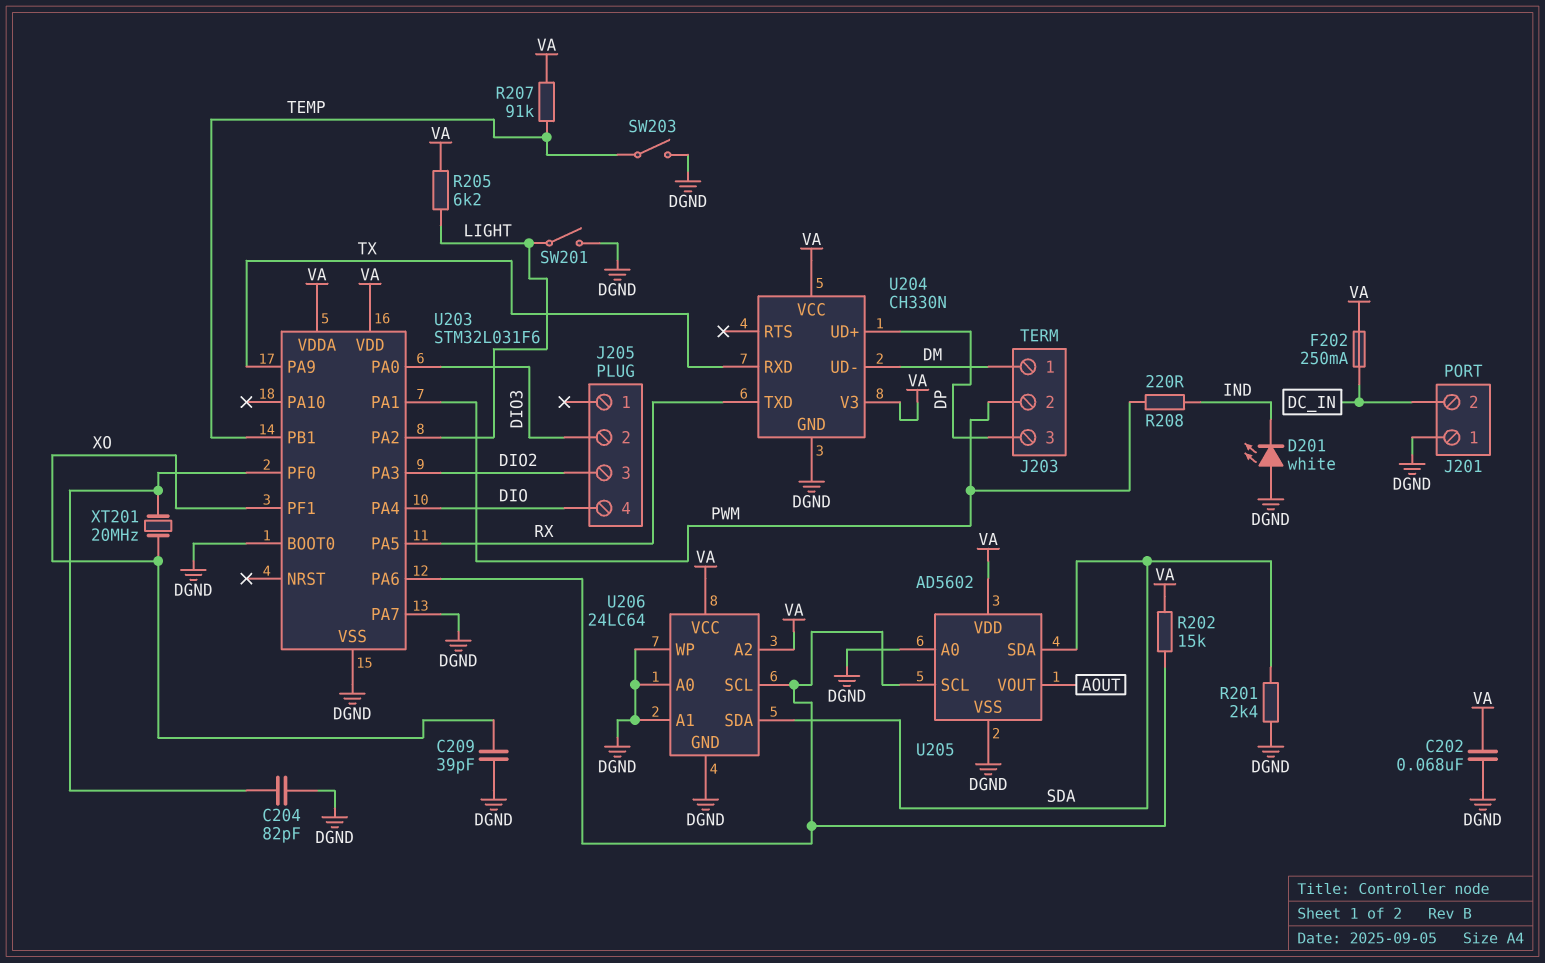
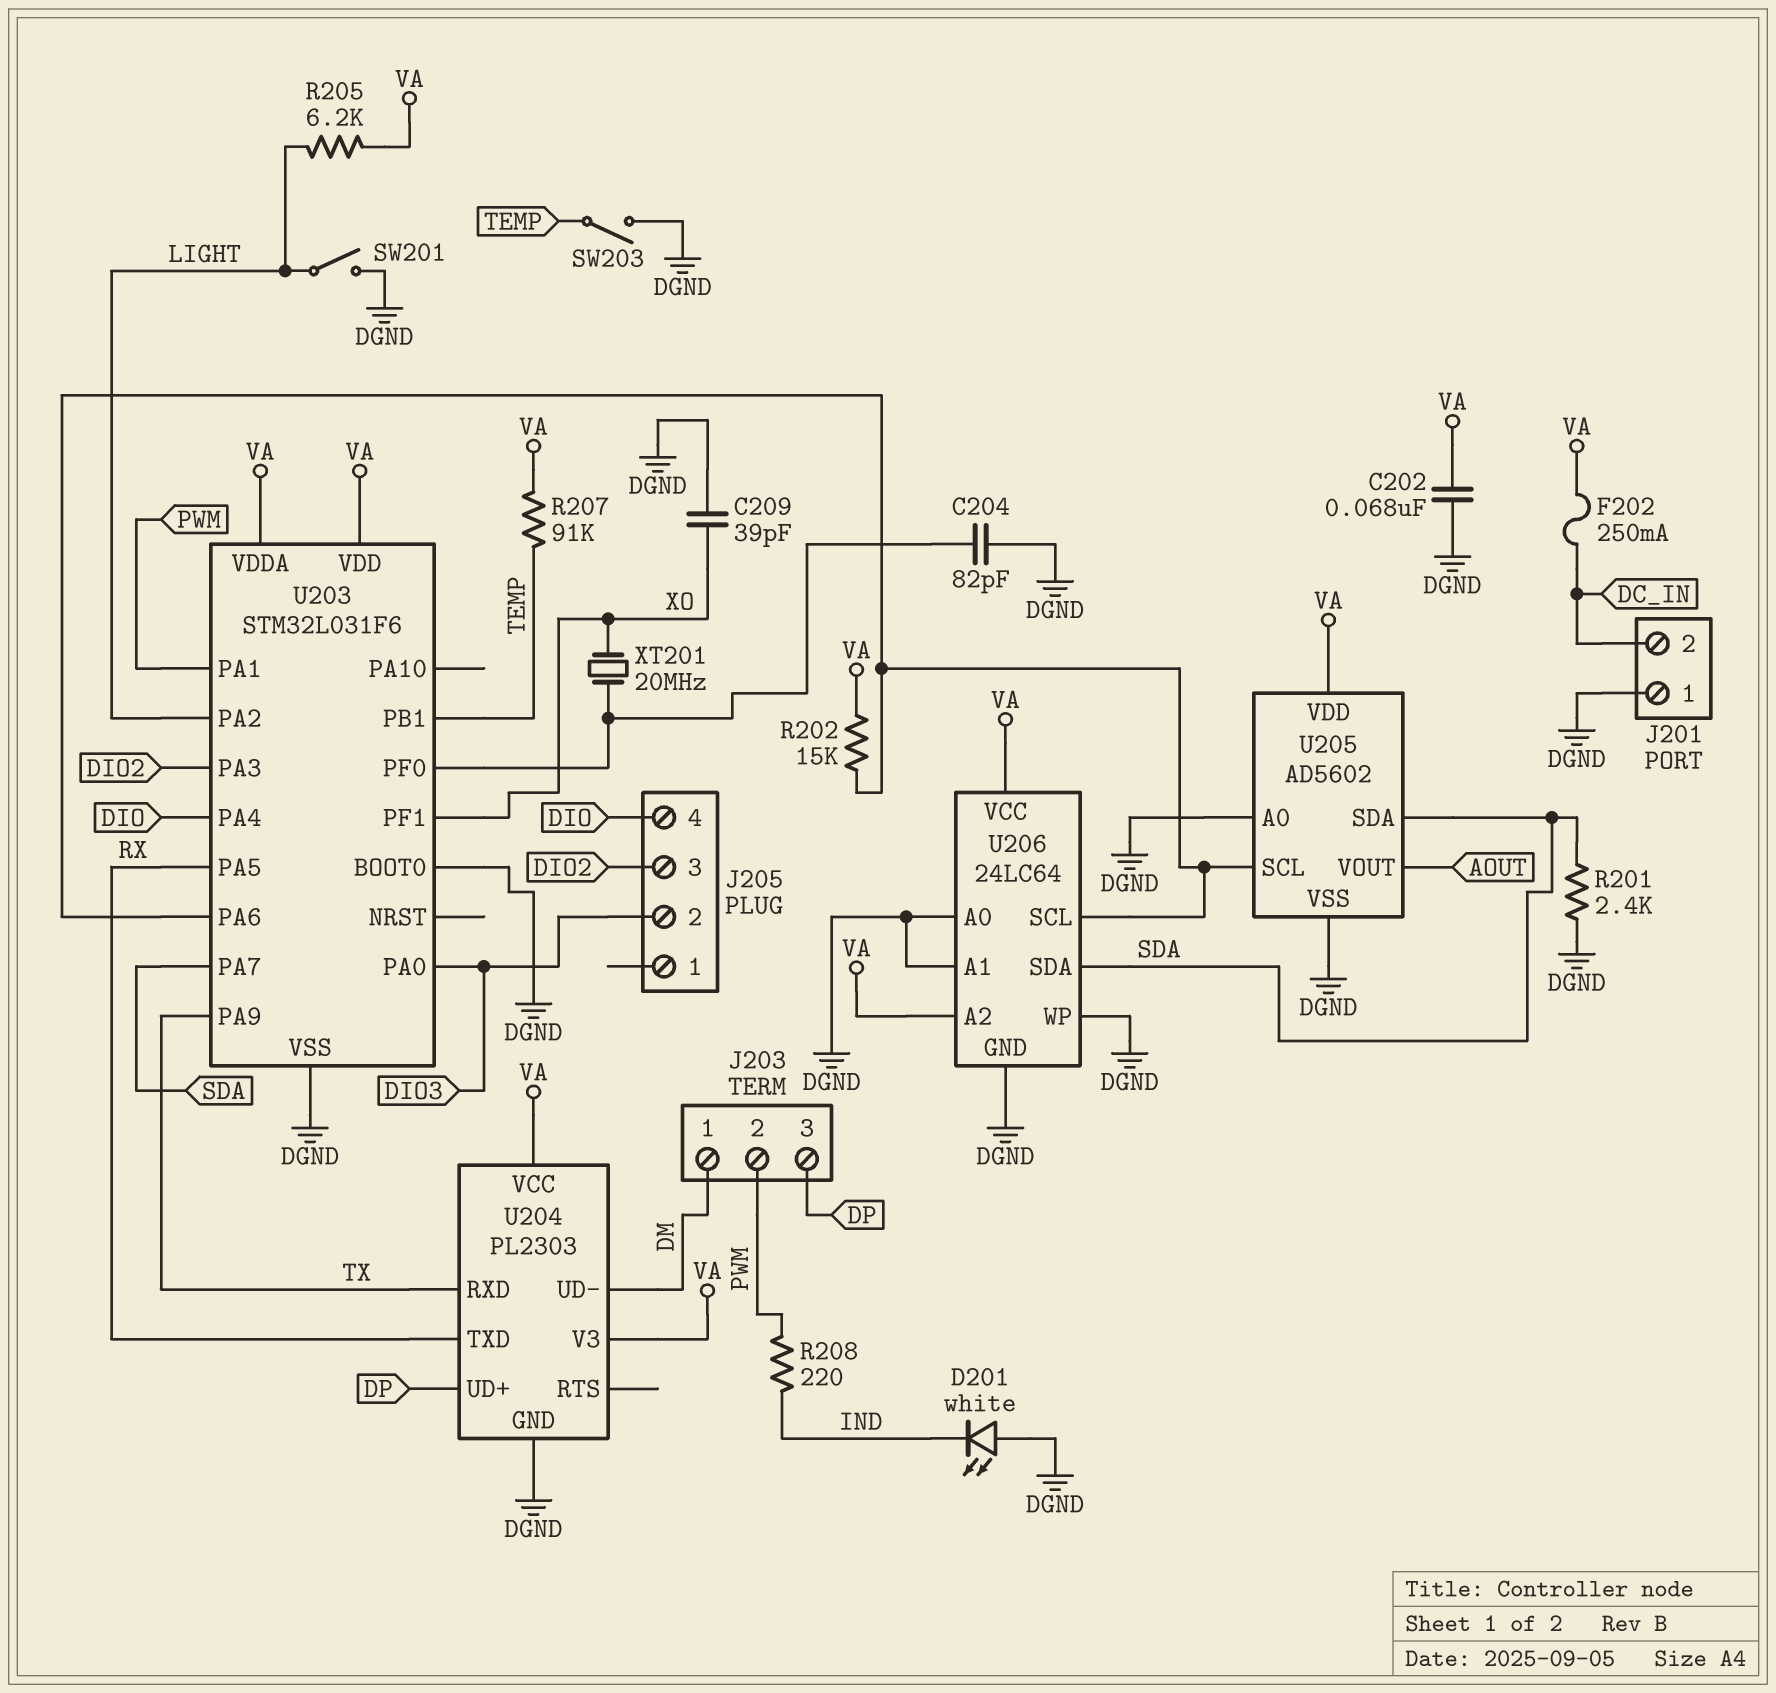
U203 pin PA7: DGND -> SDA
U204: CH330N -> PL2303

